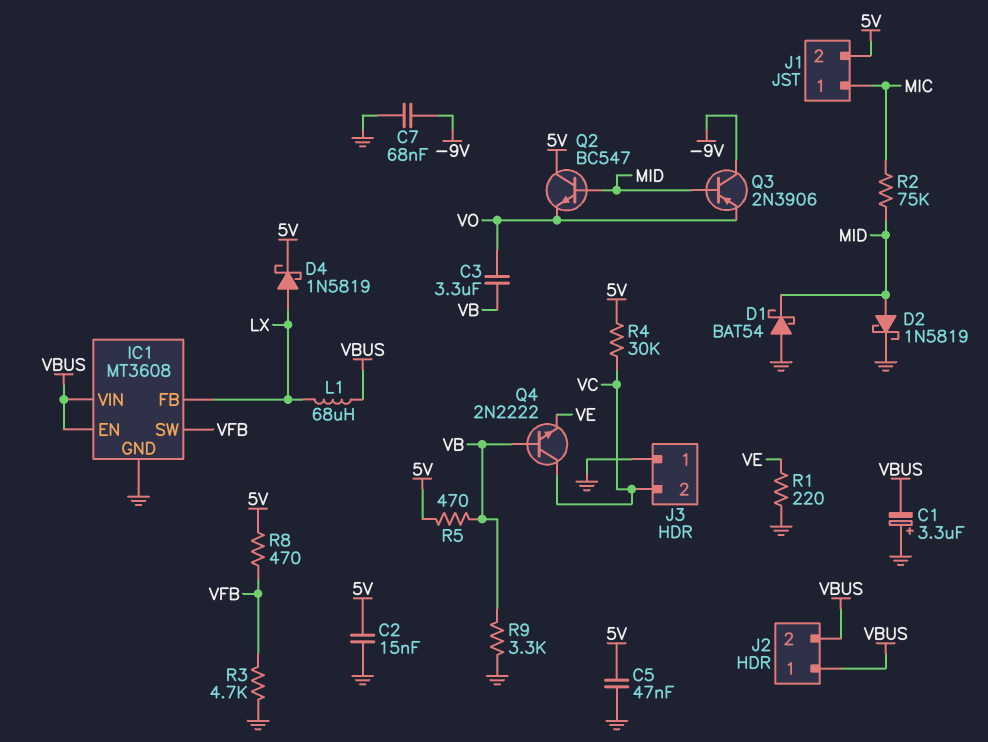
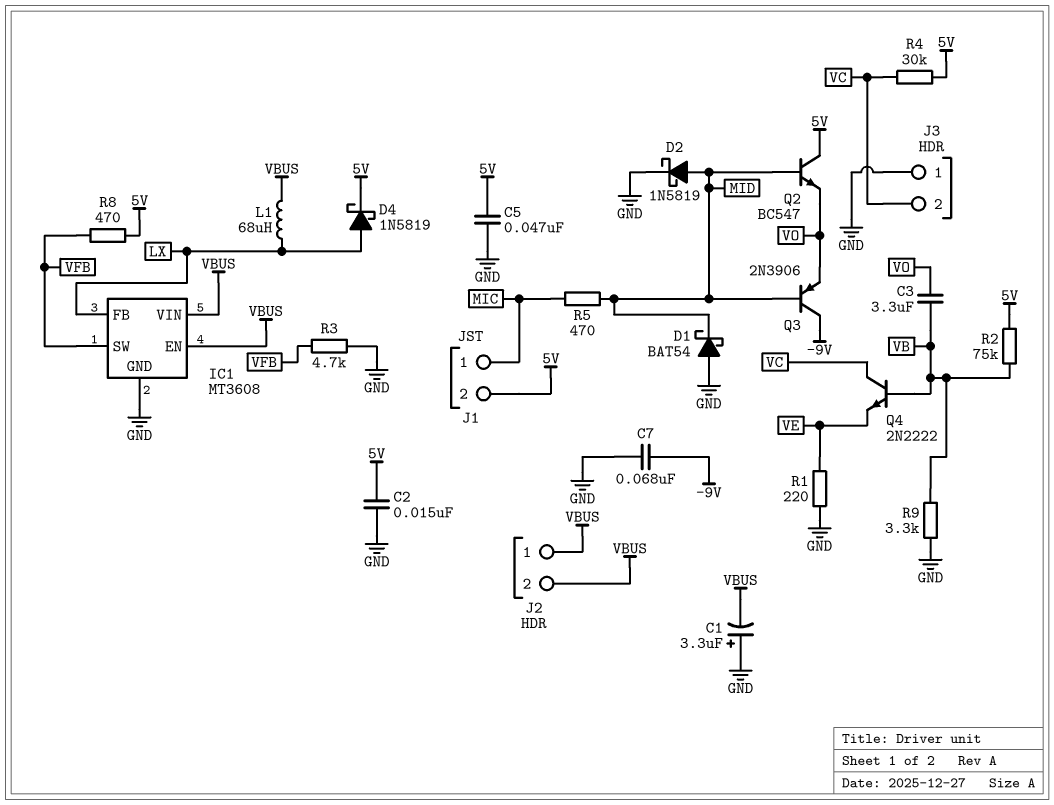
R2: 75k (MIC, MID) -> 75k (5V, VB)
R5: 470 (5V, VB) -> 470 (MIC, MID)

